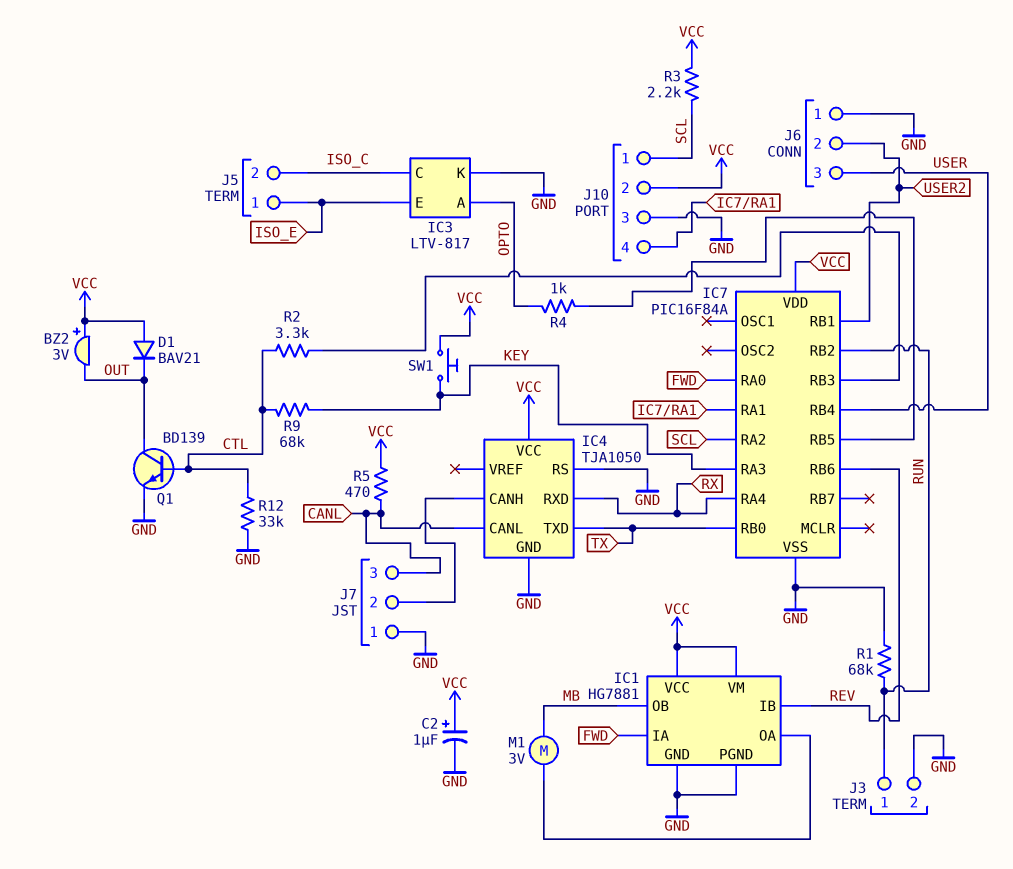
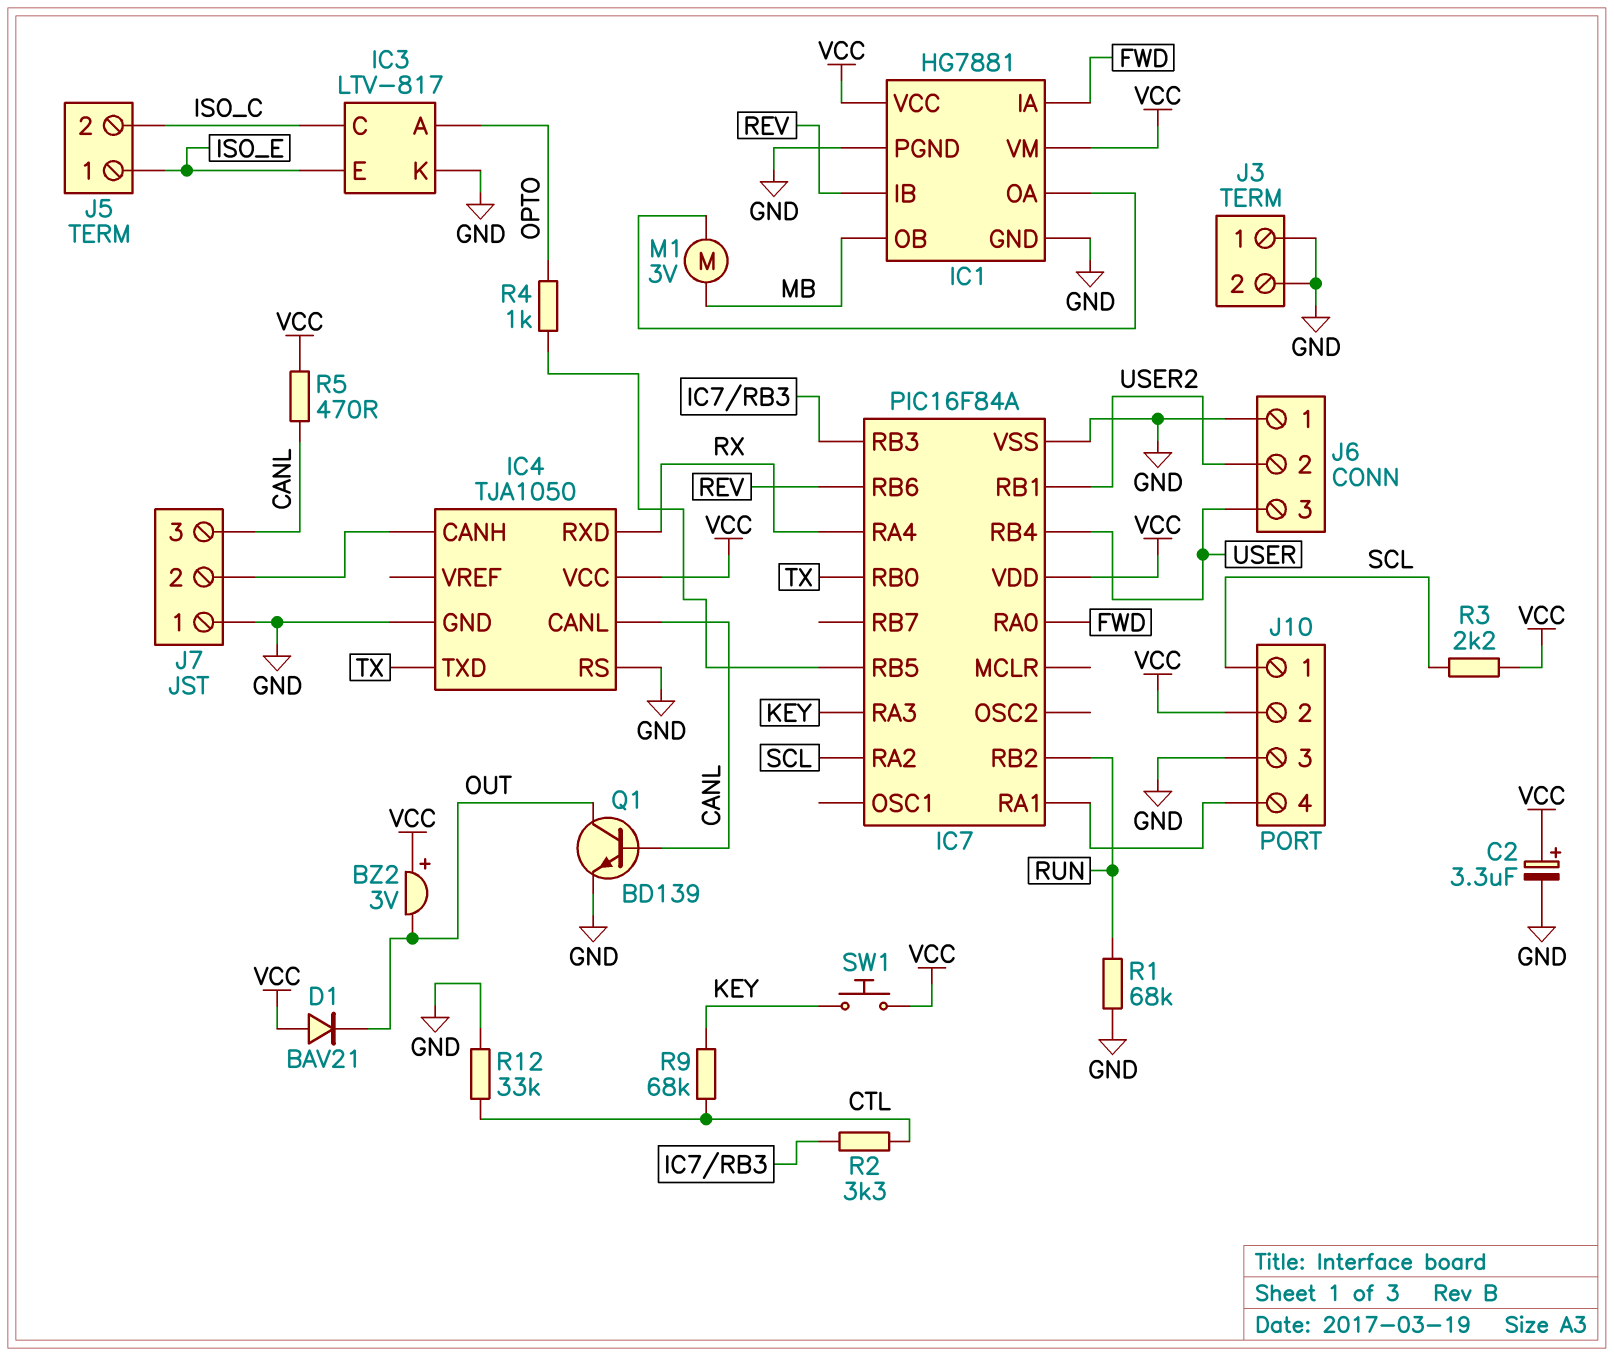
C2: 1uF (plus VCC, minus GND) -> 3.3uF (plus VCC, minus GND)
J3 pin 1: RUN -> GND
Q1: NPN BD139 (B CTL, C OUT, E GND) -> NPN BD139 (B CANL, C OUT, E GND)

